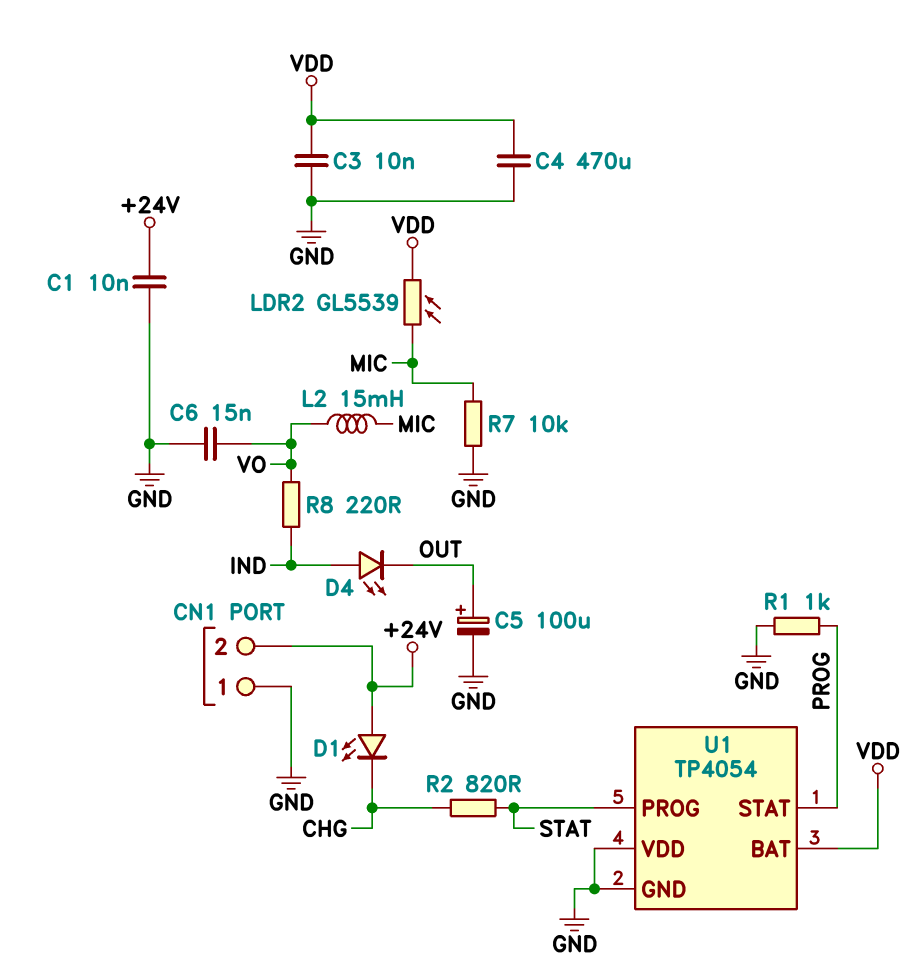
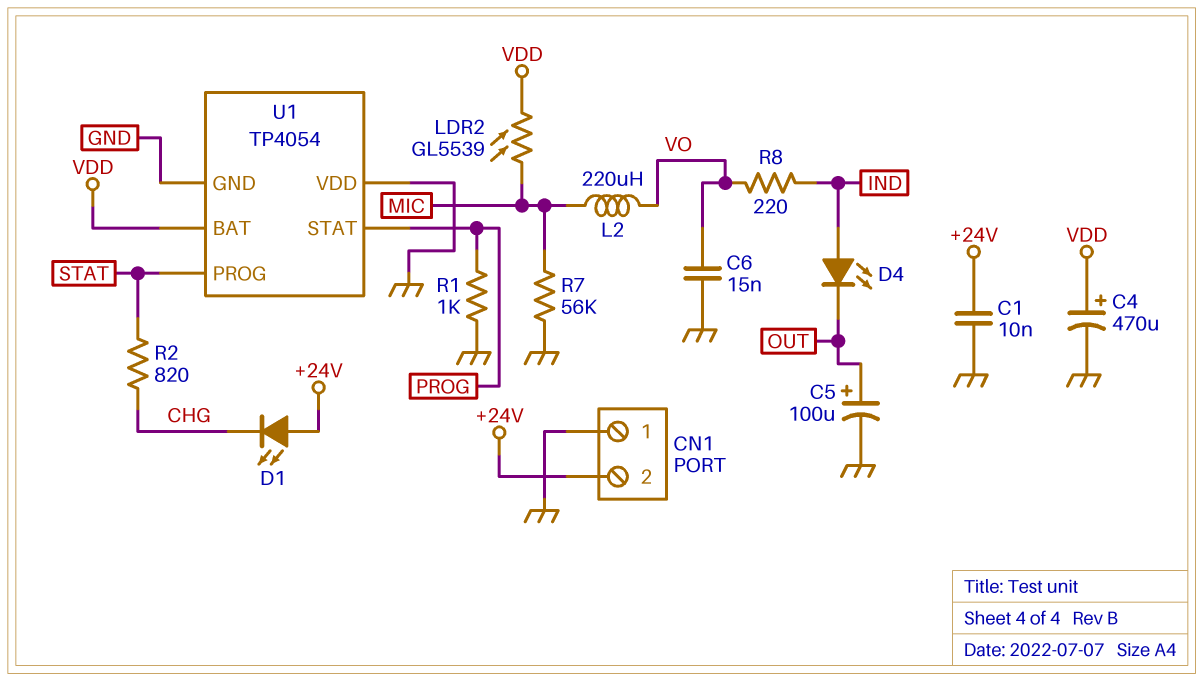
C3: 10nF (GND, VDD) -> none
C4: 470uF (GND, VDD) -> 470uF (plus VDD, minus GND)
L2: 15mH (MIC, VO) -> 220uH (MIC, VO)
R7: 10k (GND, MIC) -> 56k (GND, MIC)

